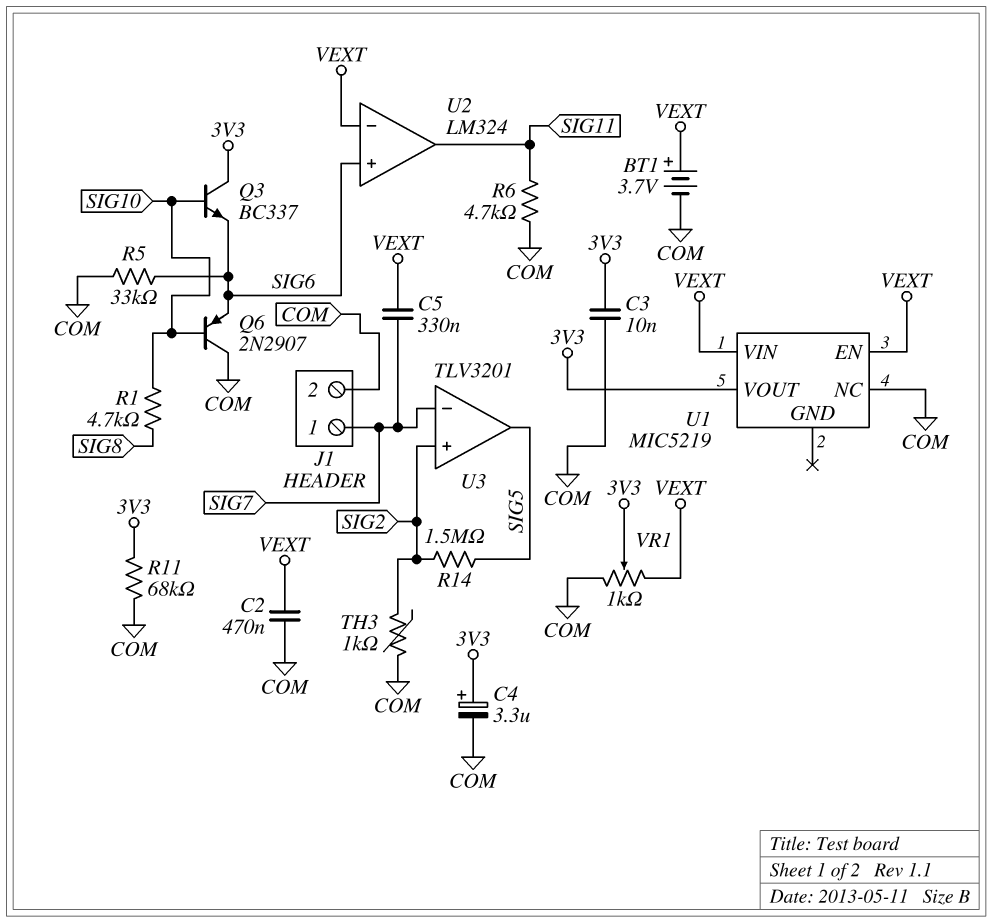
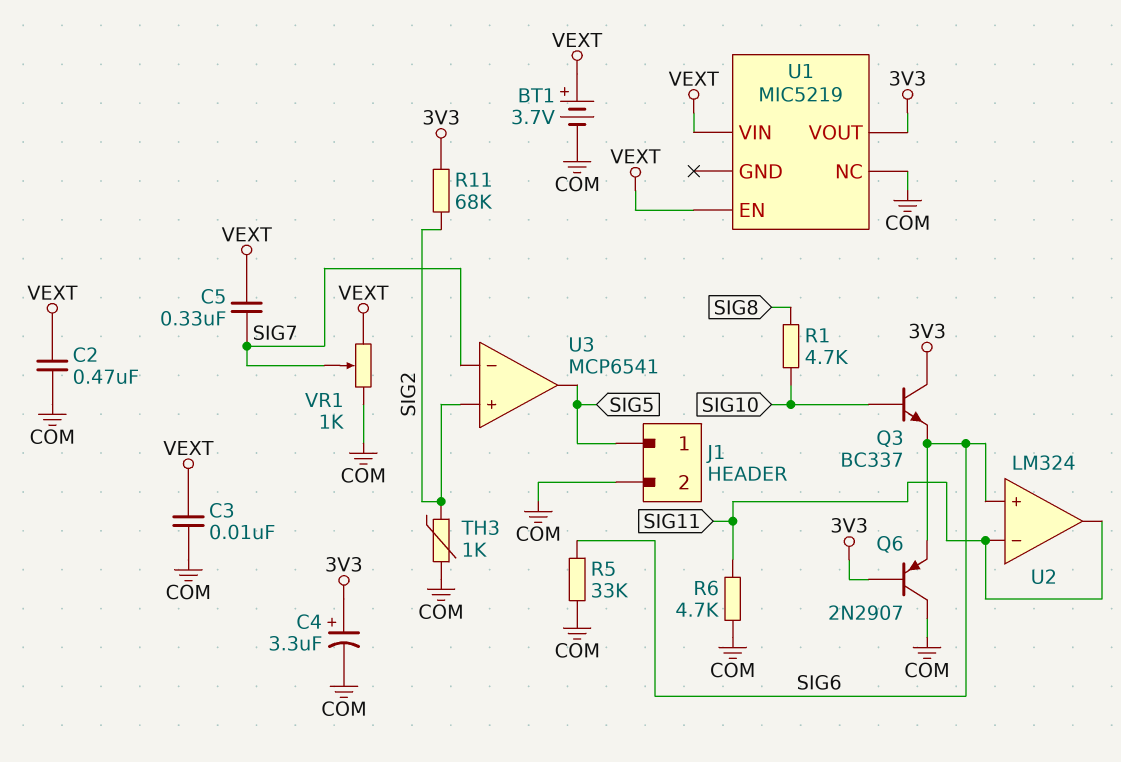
C3: 10nF (3V3, COM) -> 10nF (COM, VEXT)
J1 pin 1: SIG7 -> SIG5
Q6: PNP 2N2907 (B SIG10, C COM, E SIG6) -> PNP 2N2907 (B 3V3, C COM, E SIG6)
R11: 68k (3V3, COM) -> 68k (3V3, SIG2)
R14: 1.5M (SIG2, SIG5) -> none
U2 pin in-: VEXT -> SIG11
U3: TLV3201 -> MCP6541
VR1: 1k (COM, VEXT, wiper 3V3) -> 1k (COM, VEXT, wiper SIG7)

